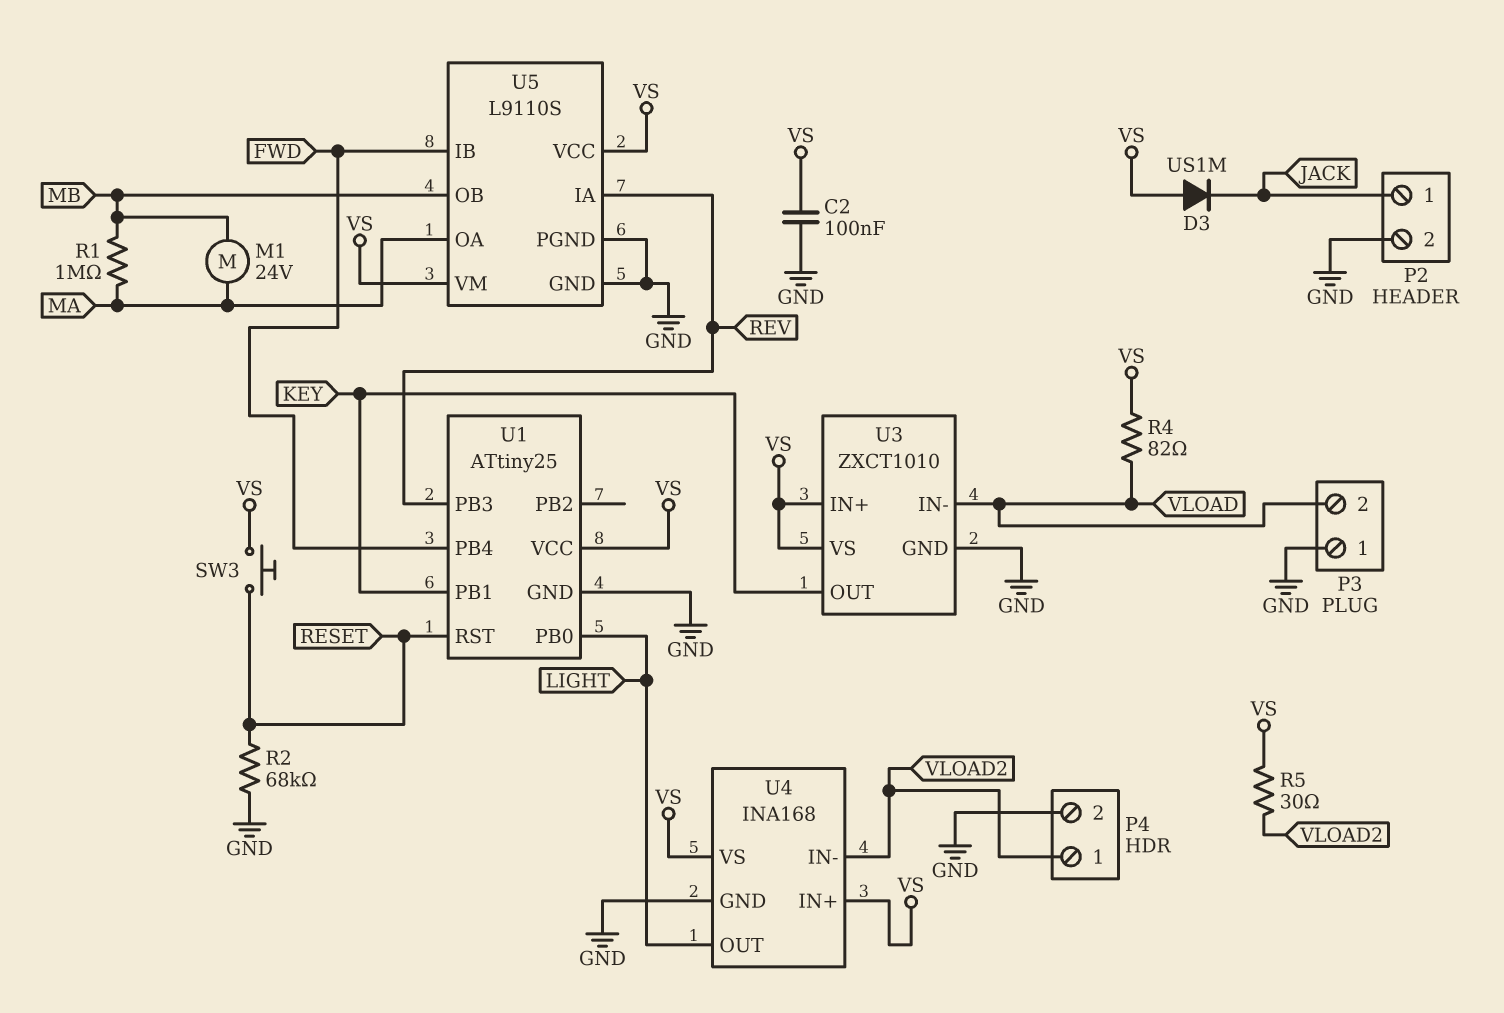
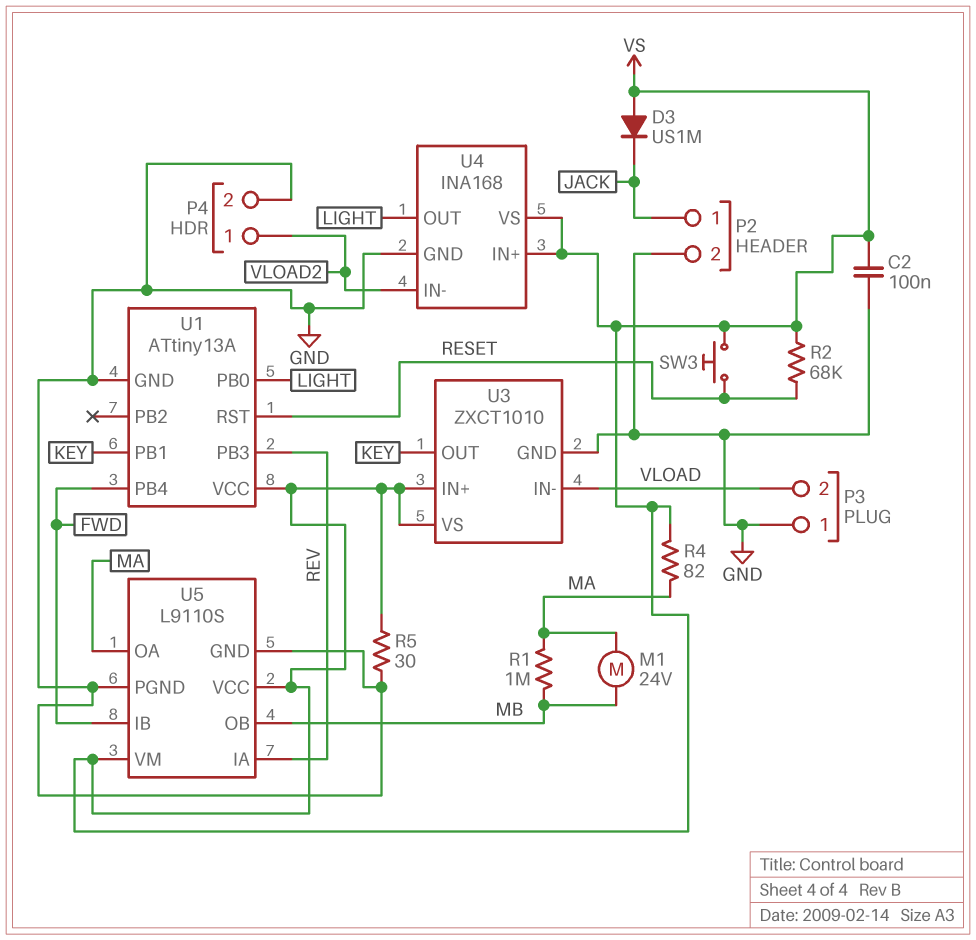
R2: 68k (GND, RESET) -> 68k (RESET, VS)
R4: 82 (VLOAD, VS) -> 82 (MA, VS)
R5: 30 (VLOAD2, VS) -> 30 (GND, VS)
U1: ATtiny25 -> ATtiny13A

